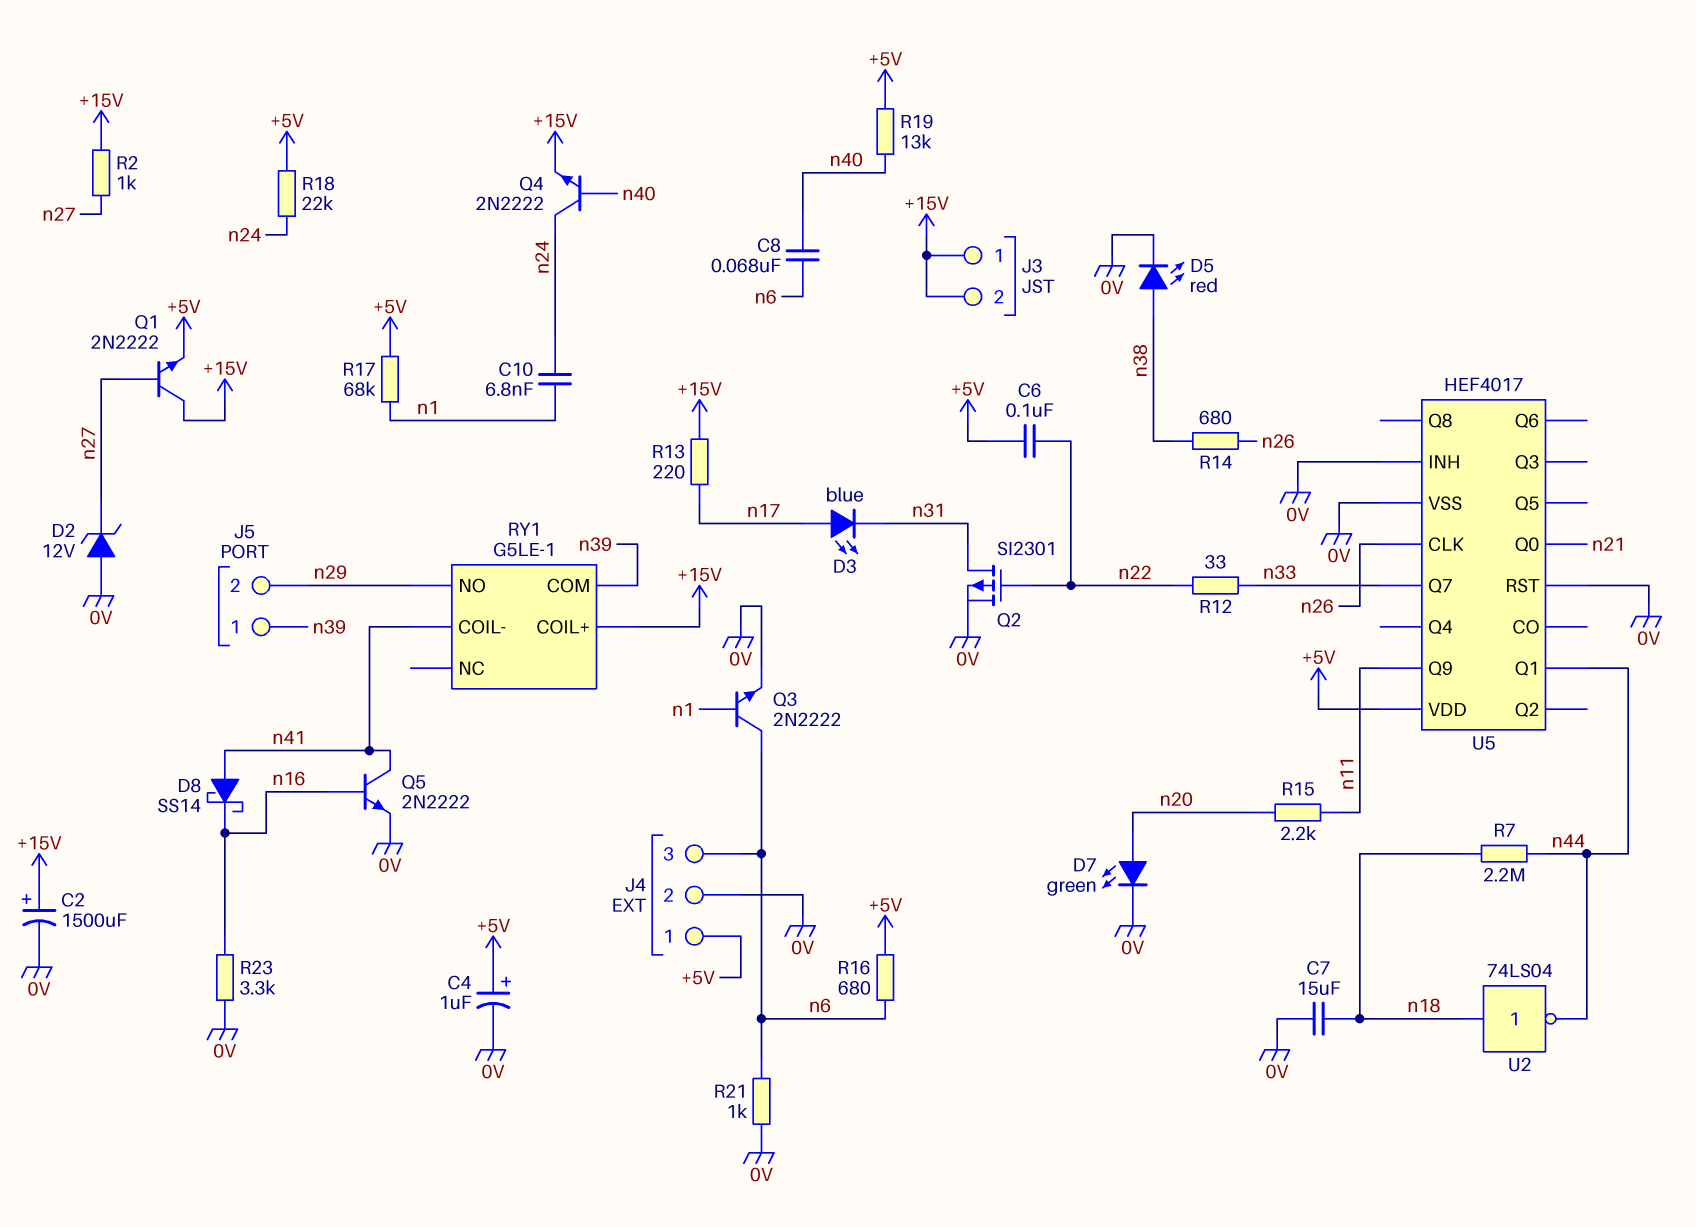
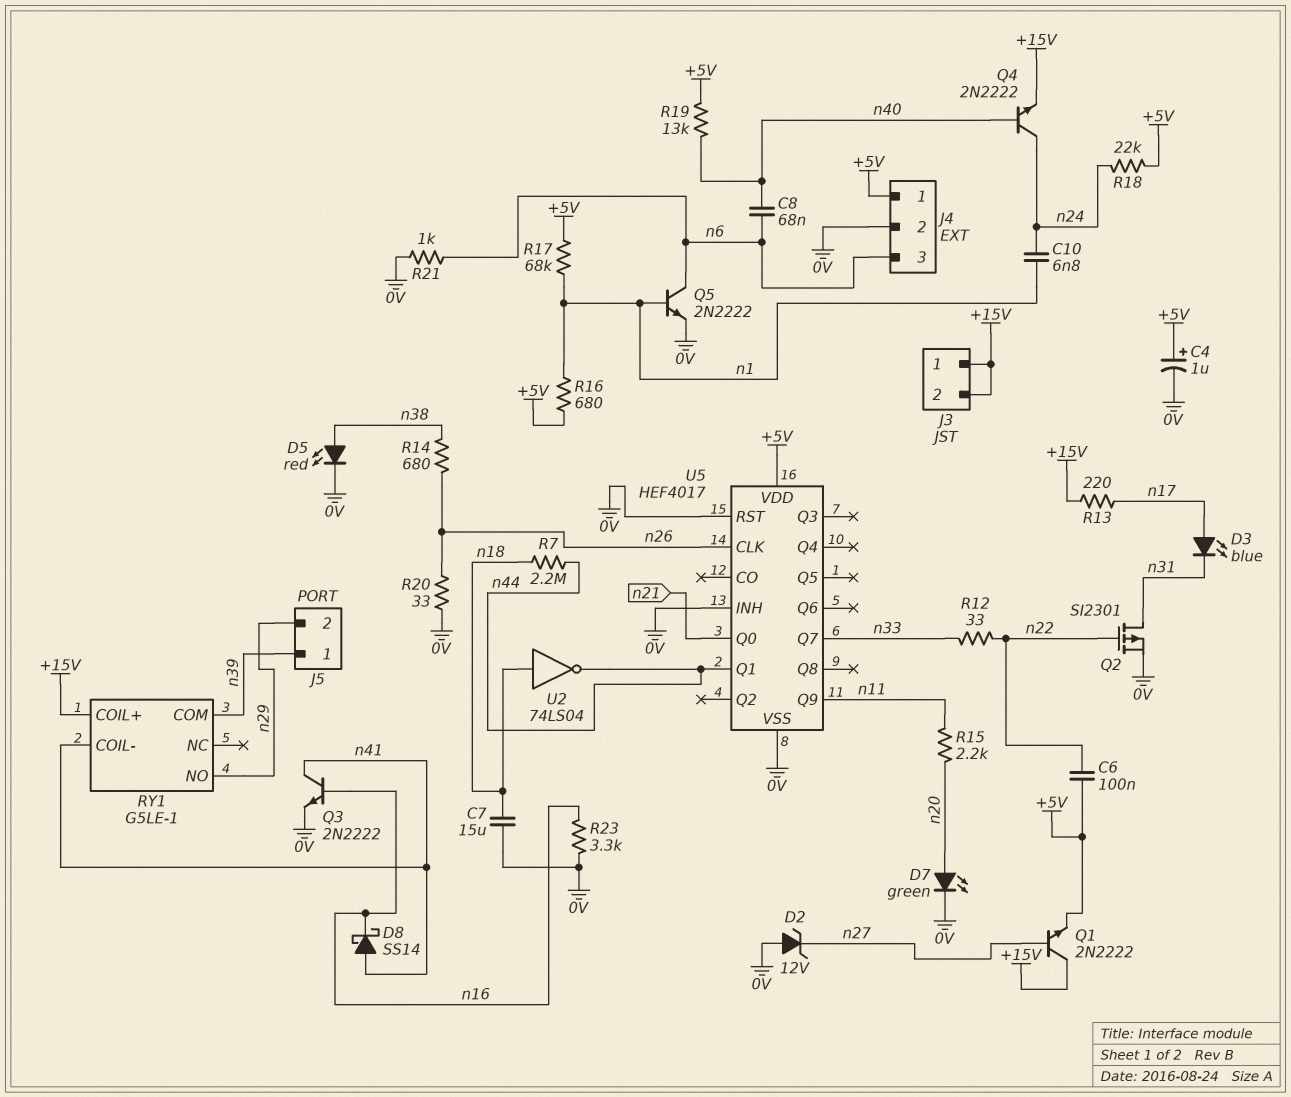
C2: 1500uF (plus +15V, minus 0V) -> none
Q3: NPN 2N2222 (B n1, C n6, E 0V) -> NPN 2N2222 (B n16, C n41, E 0V)
Q5: NPN 2N2222 (B n16, C n41, E 0V) -> NPN 2N2222 (B n1, C n6, E 0V)
R2: 1k (+15V, n27) -> none
R16: 680 (+5V, n6) -> 680 (+5V, n1)
R20: none -> 33 (0V, n26)

